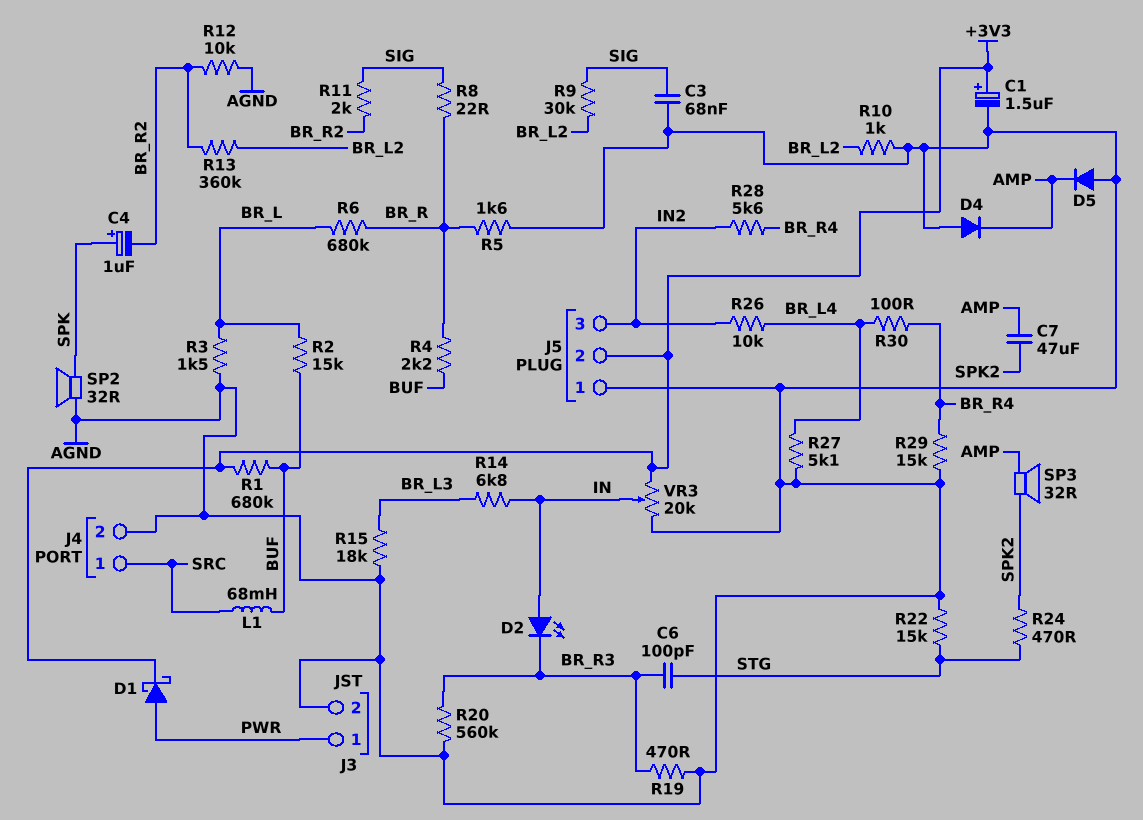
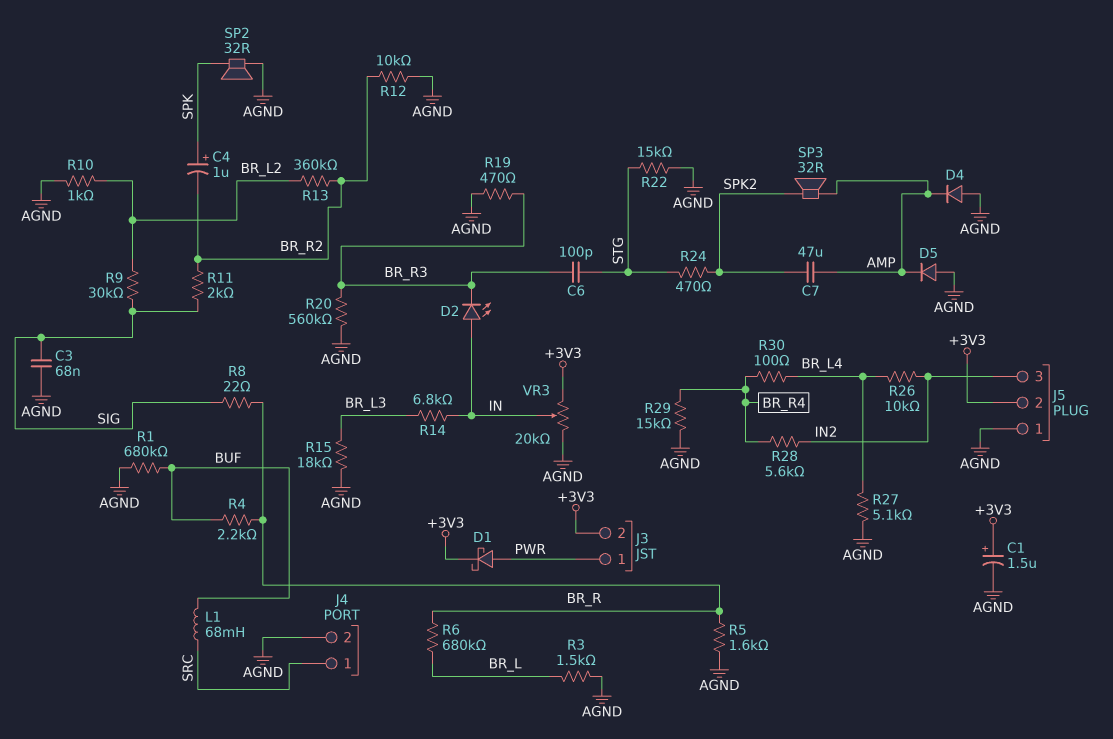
J3 pin 2: AGND -> +3V3
R1: 680k (+3V3, BUF) -> 680k (AGND, BUF)
R2: 15k (BR_L, BUF) -> none

